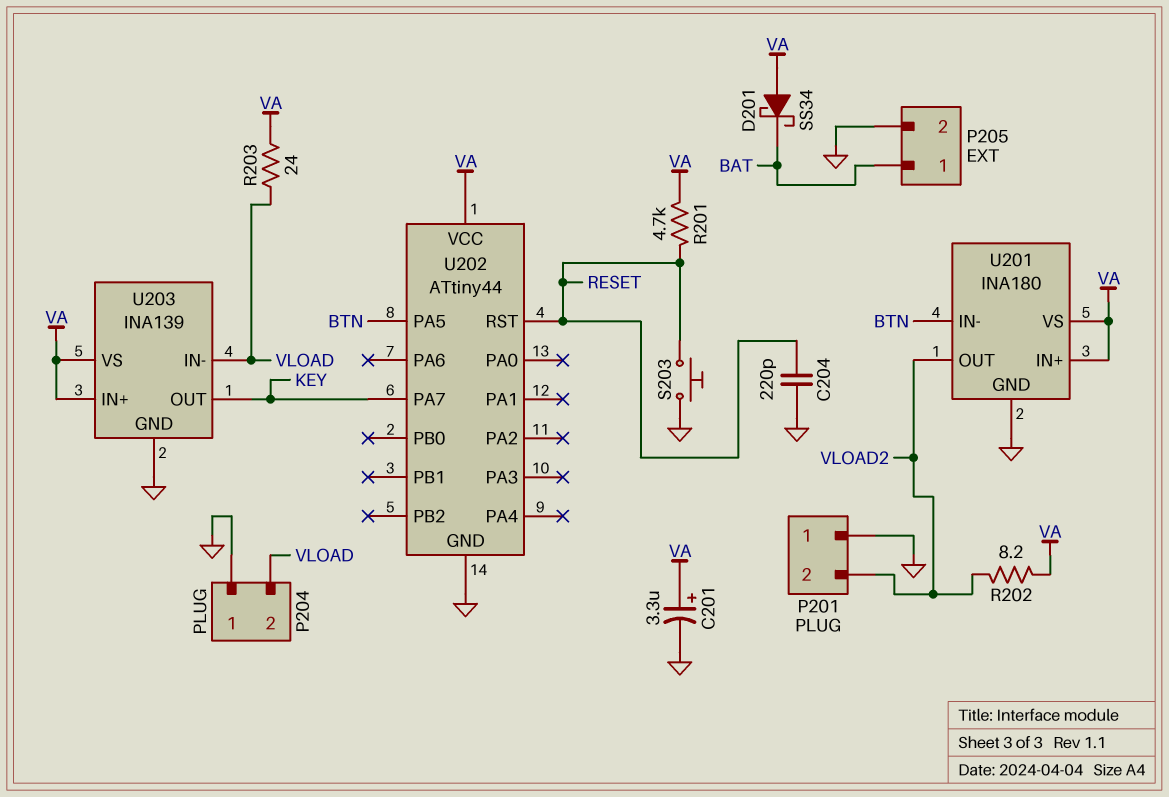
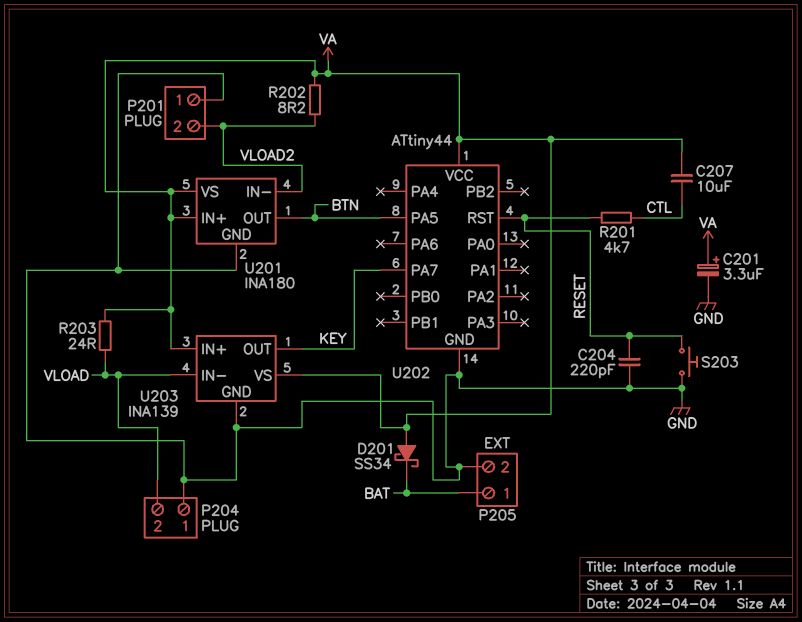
C207: none -> 10uF (CTL, VA)
R201: 4.7k (RESET, VA) -> 4.7k (CTL, RESET)
U201 pin IN-: BTN -> VLOAD2
U201 pin OUT: VLOAD2 -> BTN

